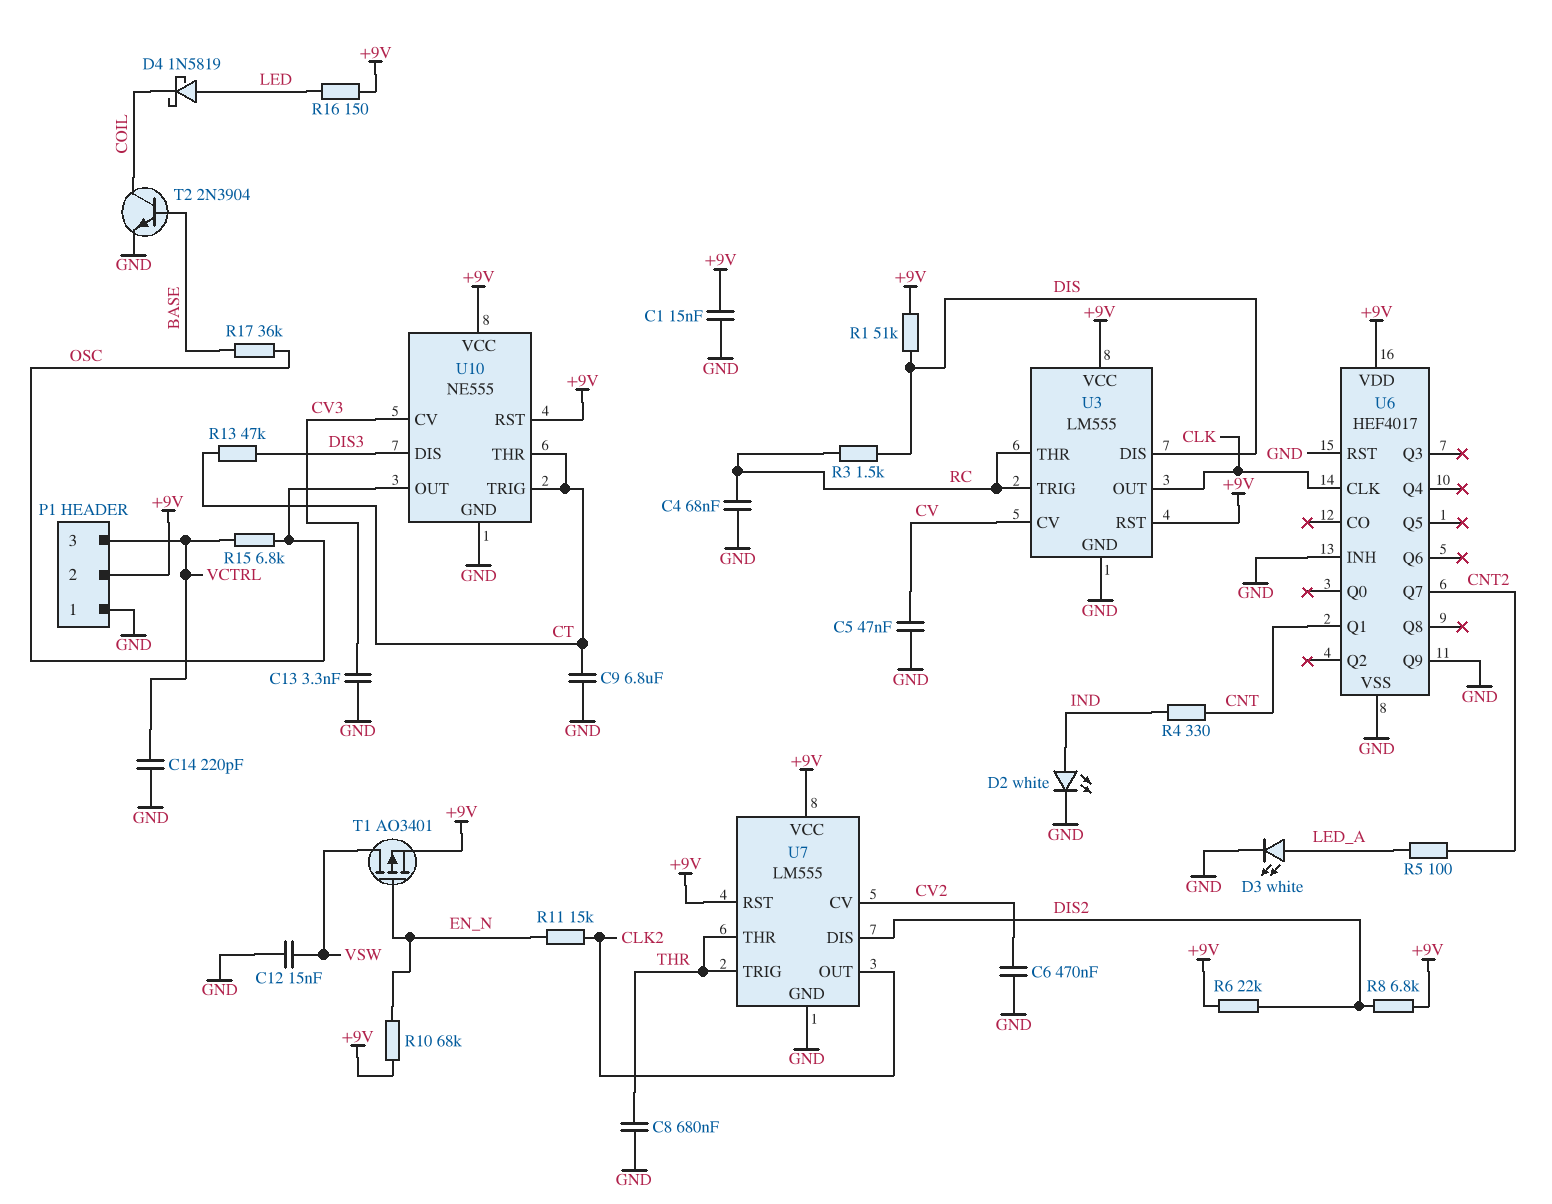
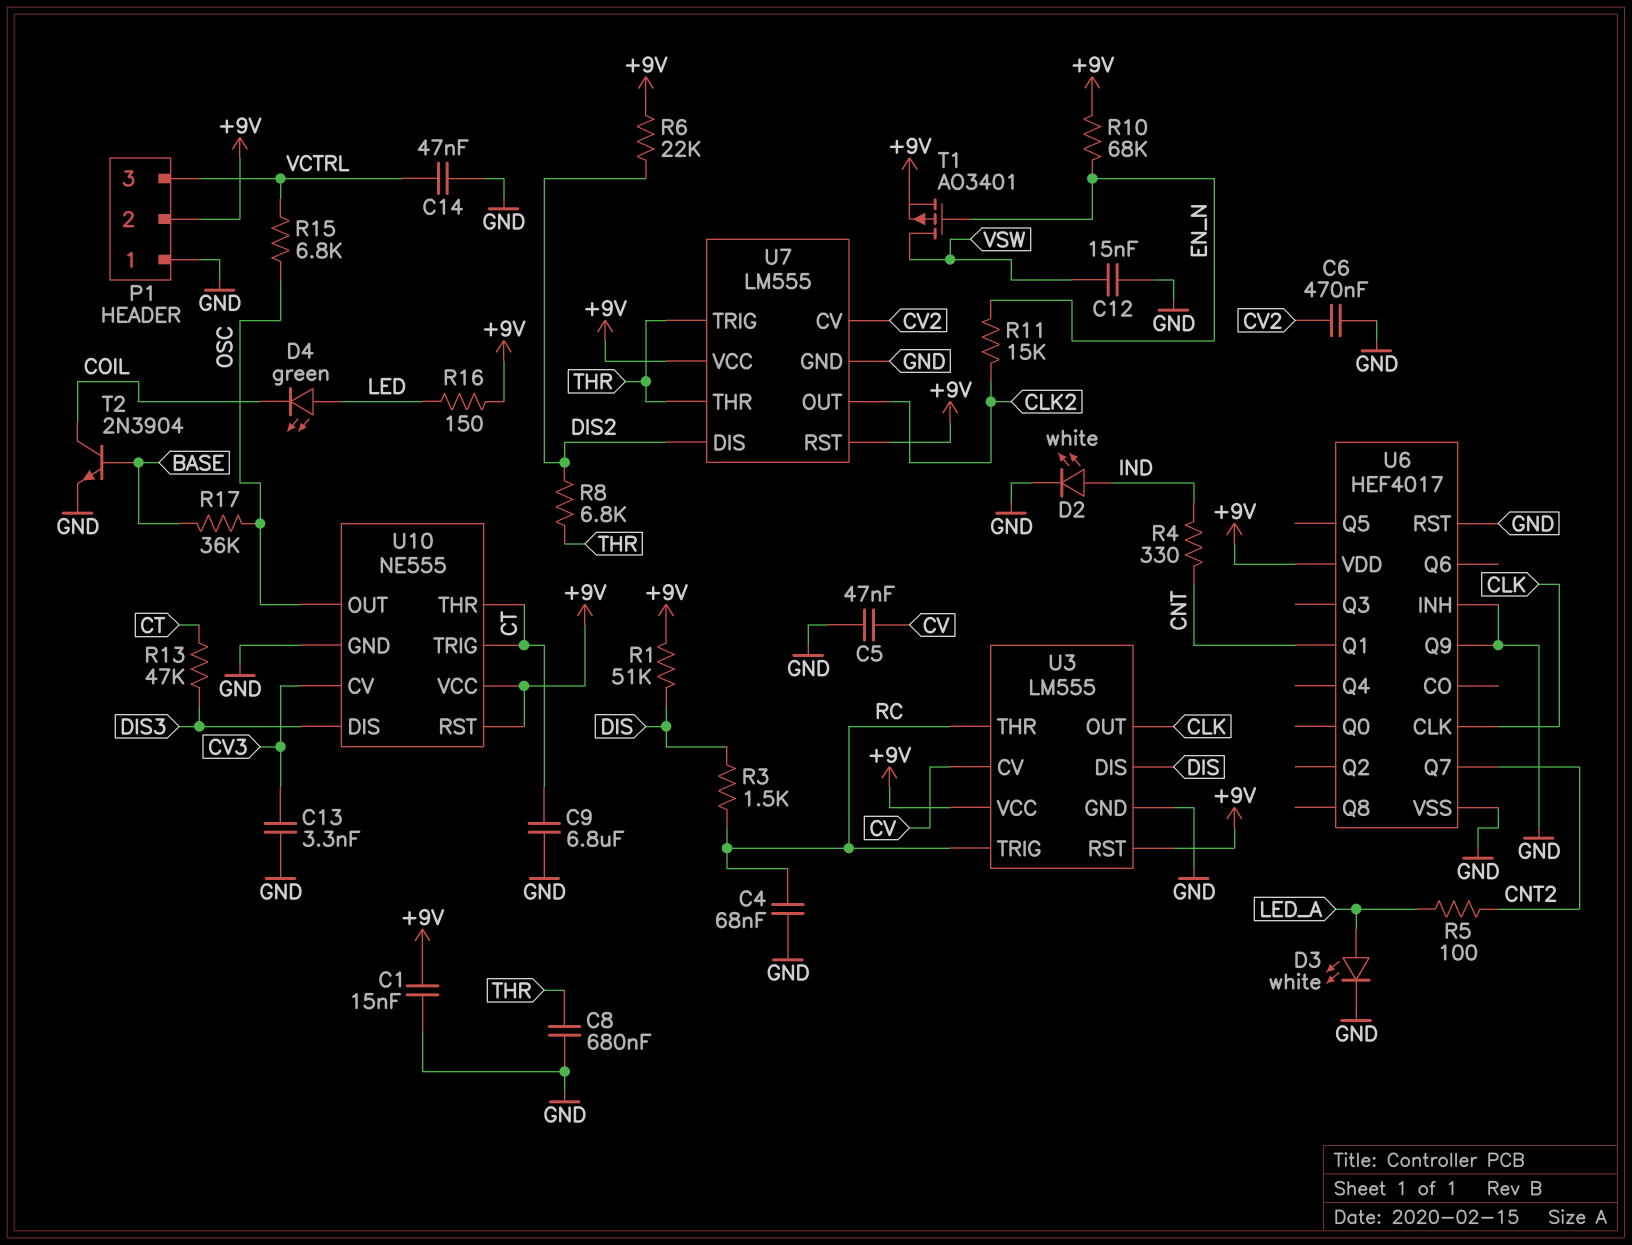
C14: 220pF (GND, VCTRL) -> 47nF (GND, VCTRL)
D4: schottky 1N5819 (A LED, K COIL) -> LED green (A LED, K COIL)
R8: 6.8k (+9V, DIS2) -> 6.8k (DIS2, THR)

